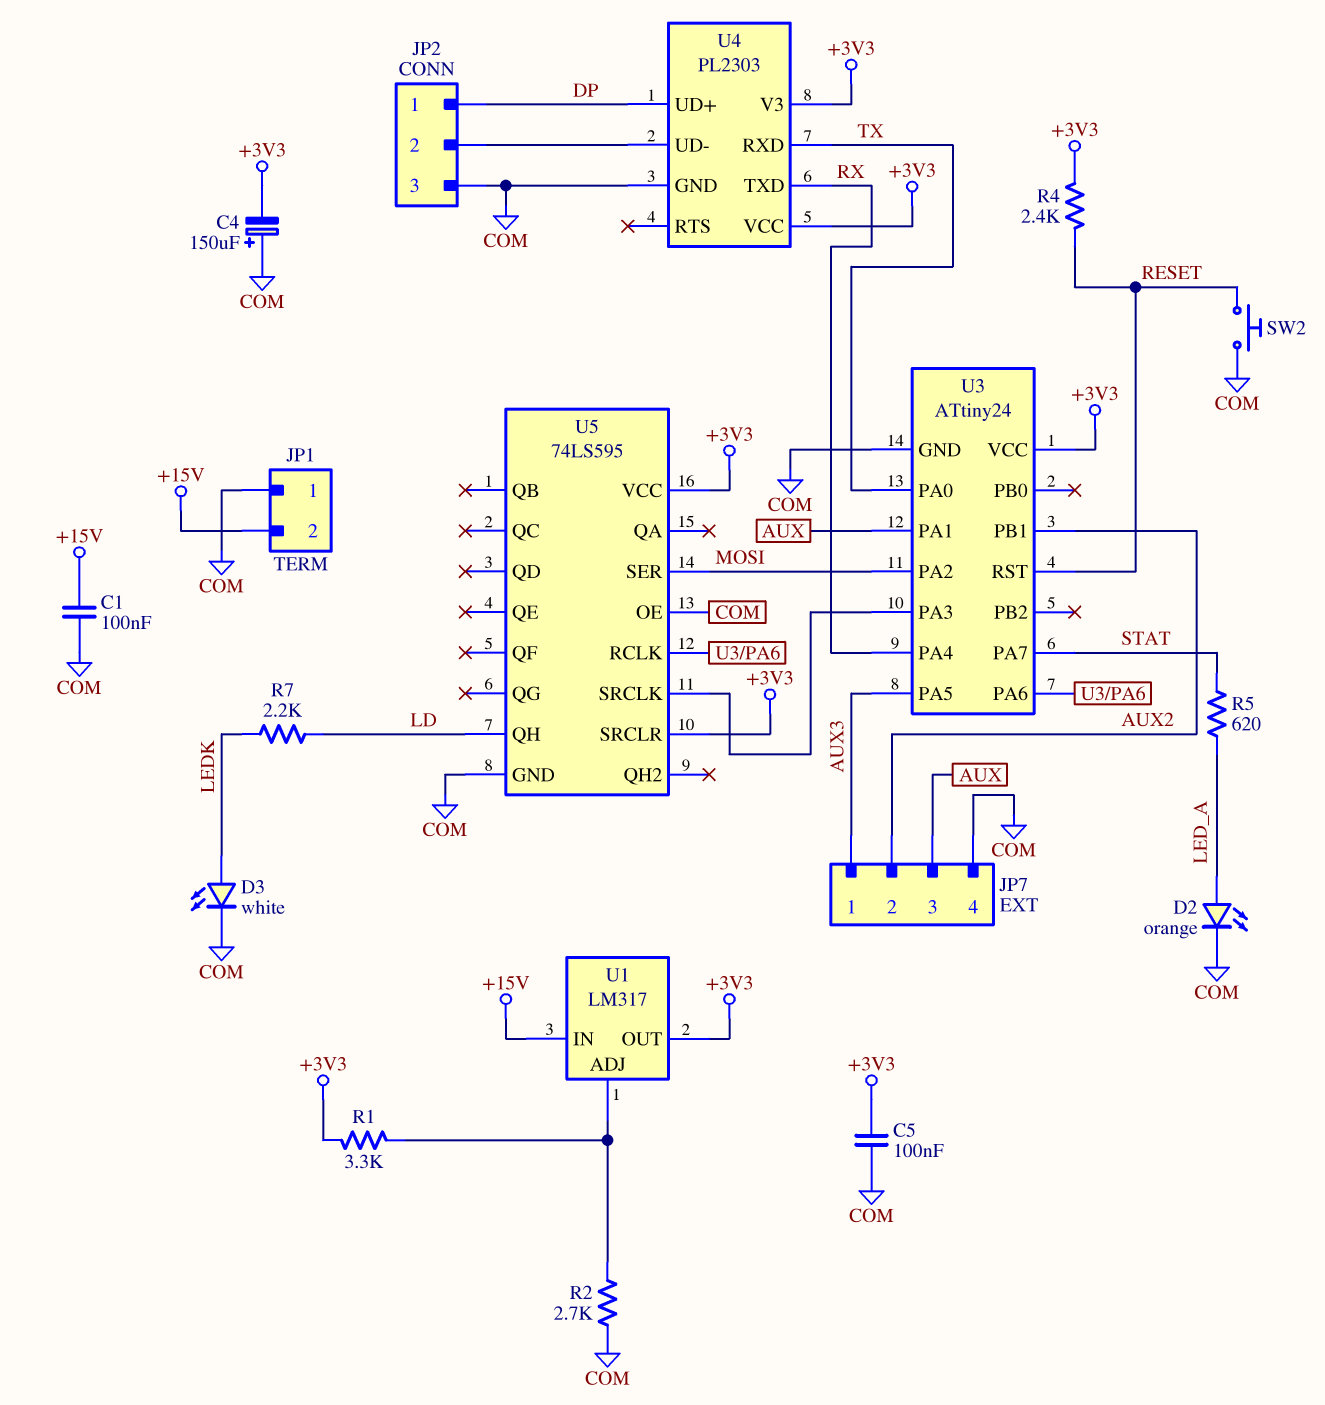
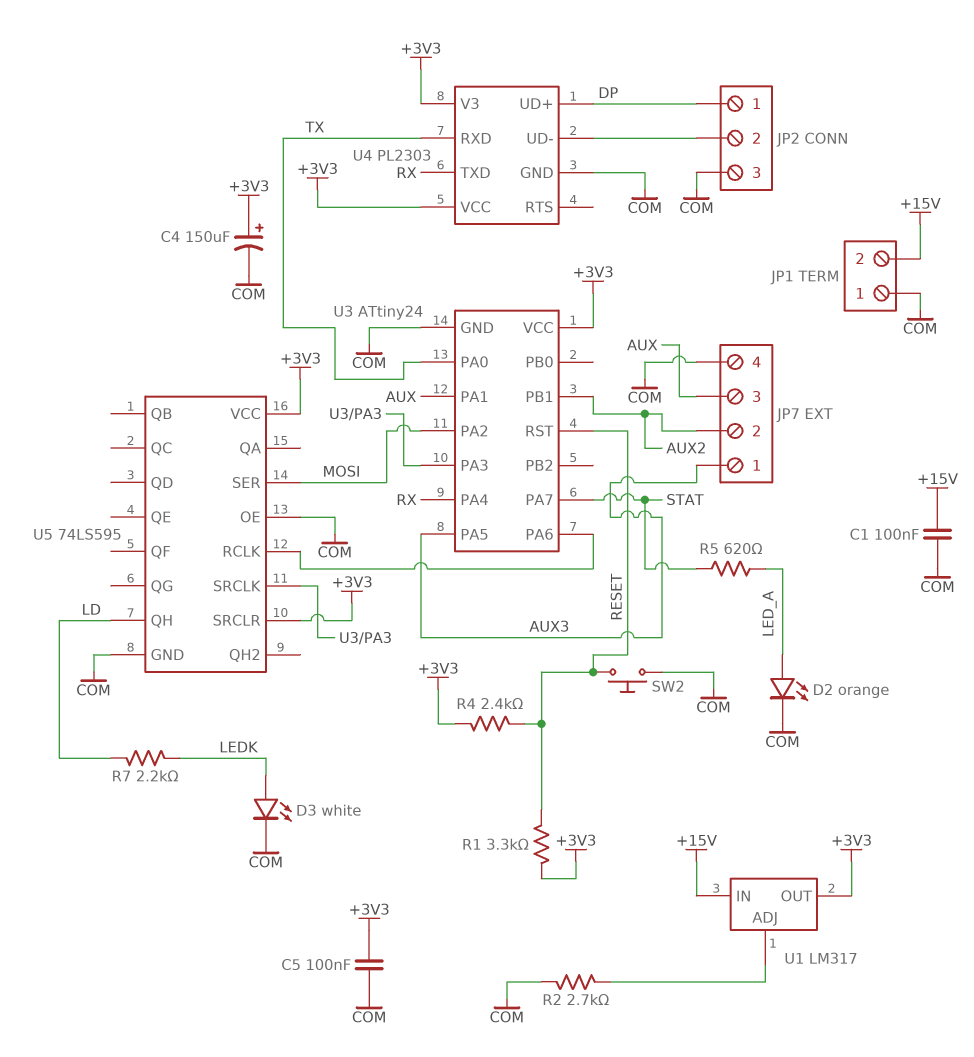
C4: 150uF (plus COM, minus +3V3) -> 150uF (plus +3V3, minus COM)
R1: 3.3k (+3V3, U1/ADJ) -> 3.3k (+3V3, RESET)

